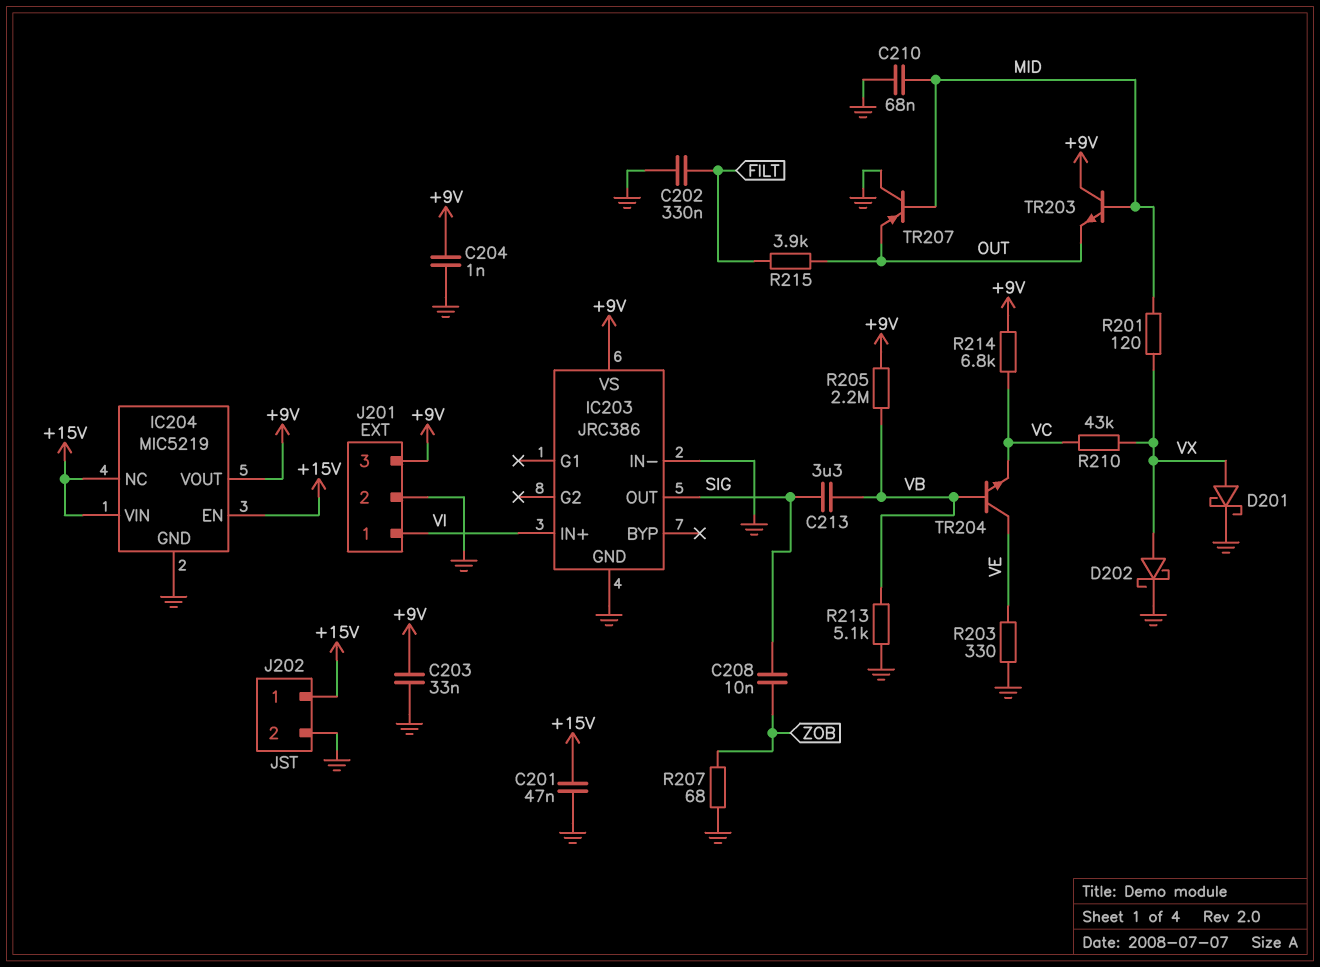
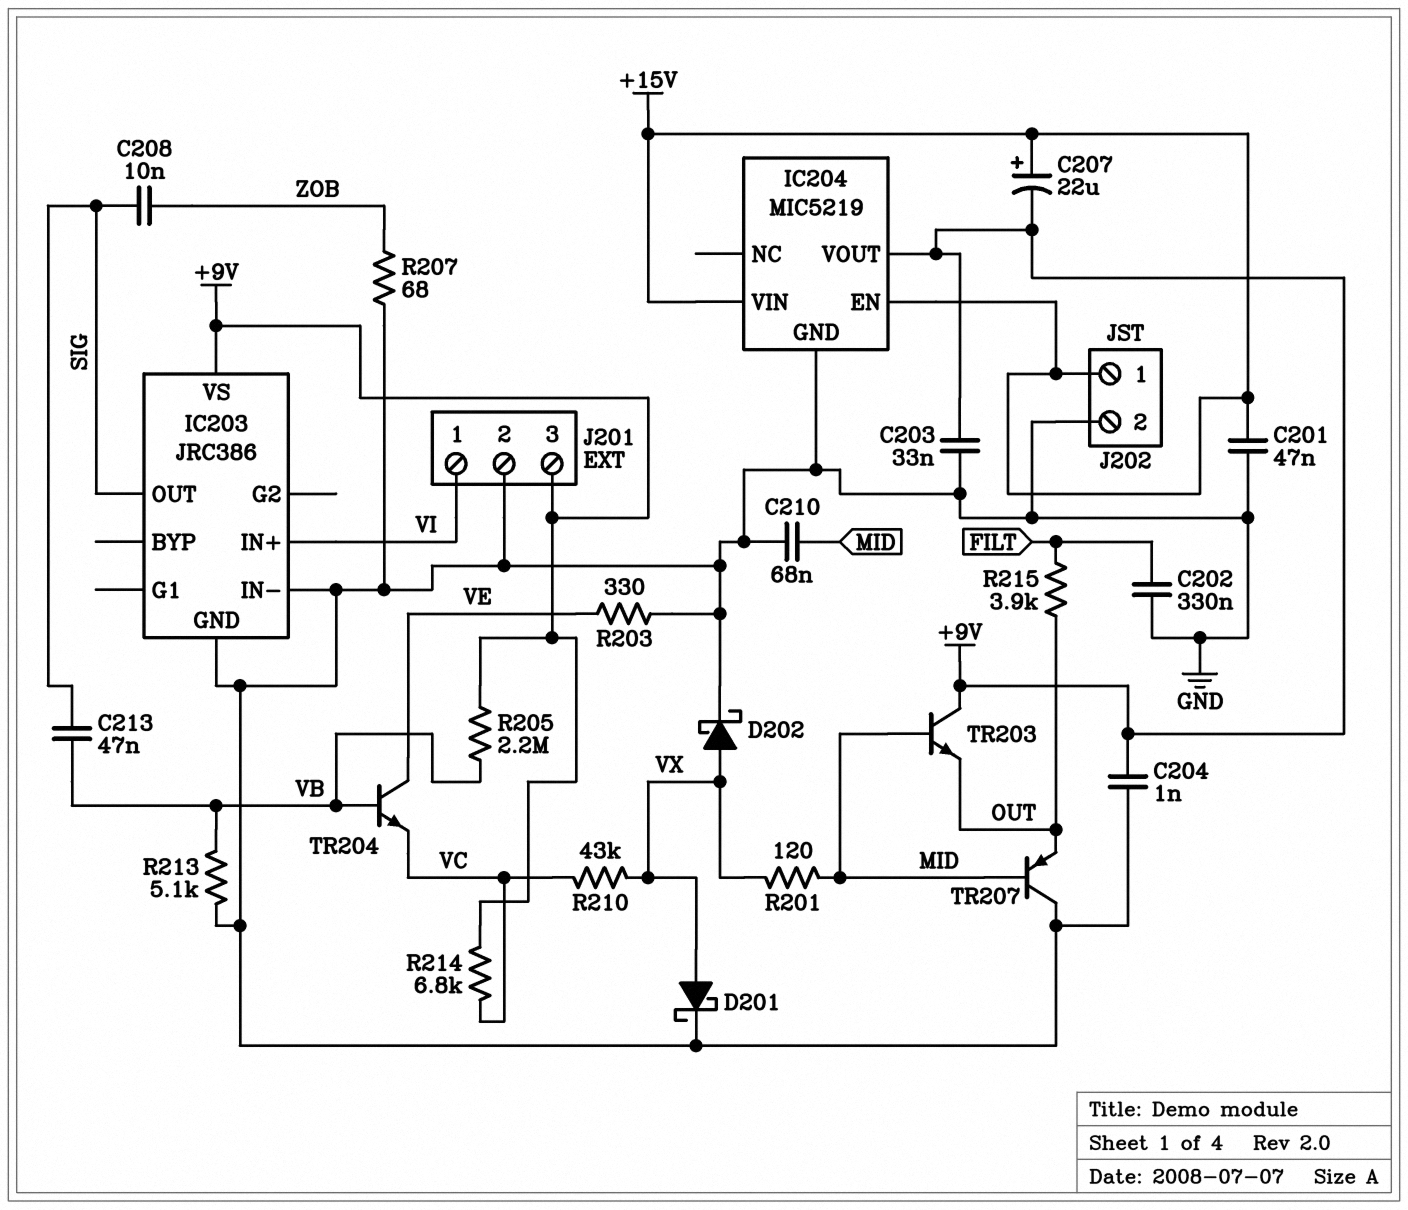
C207: none -> 22uF (plus +15V, minus +9V)
C213: 3.3uF (SIG, VB) -> 47nF (SIG, VB)
IC204 pin NC: +15V -> none

